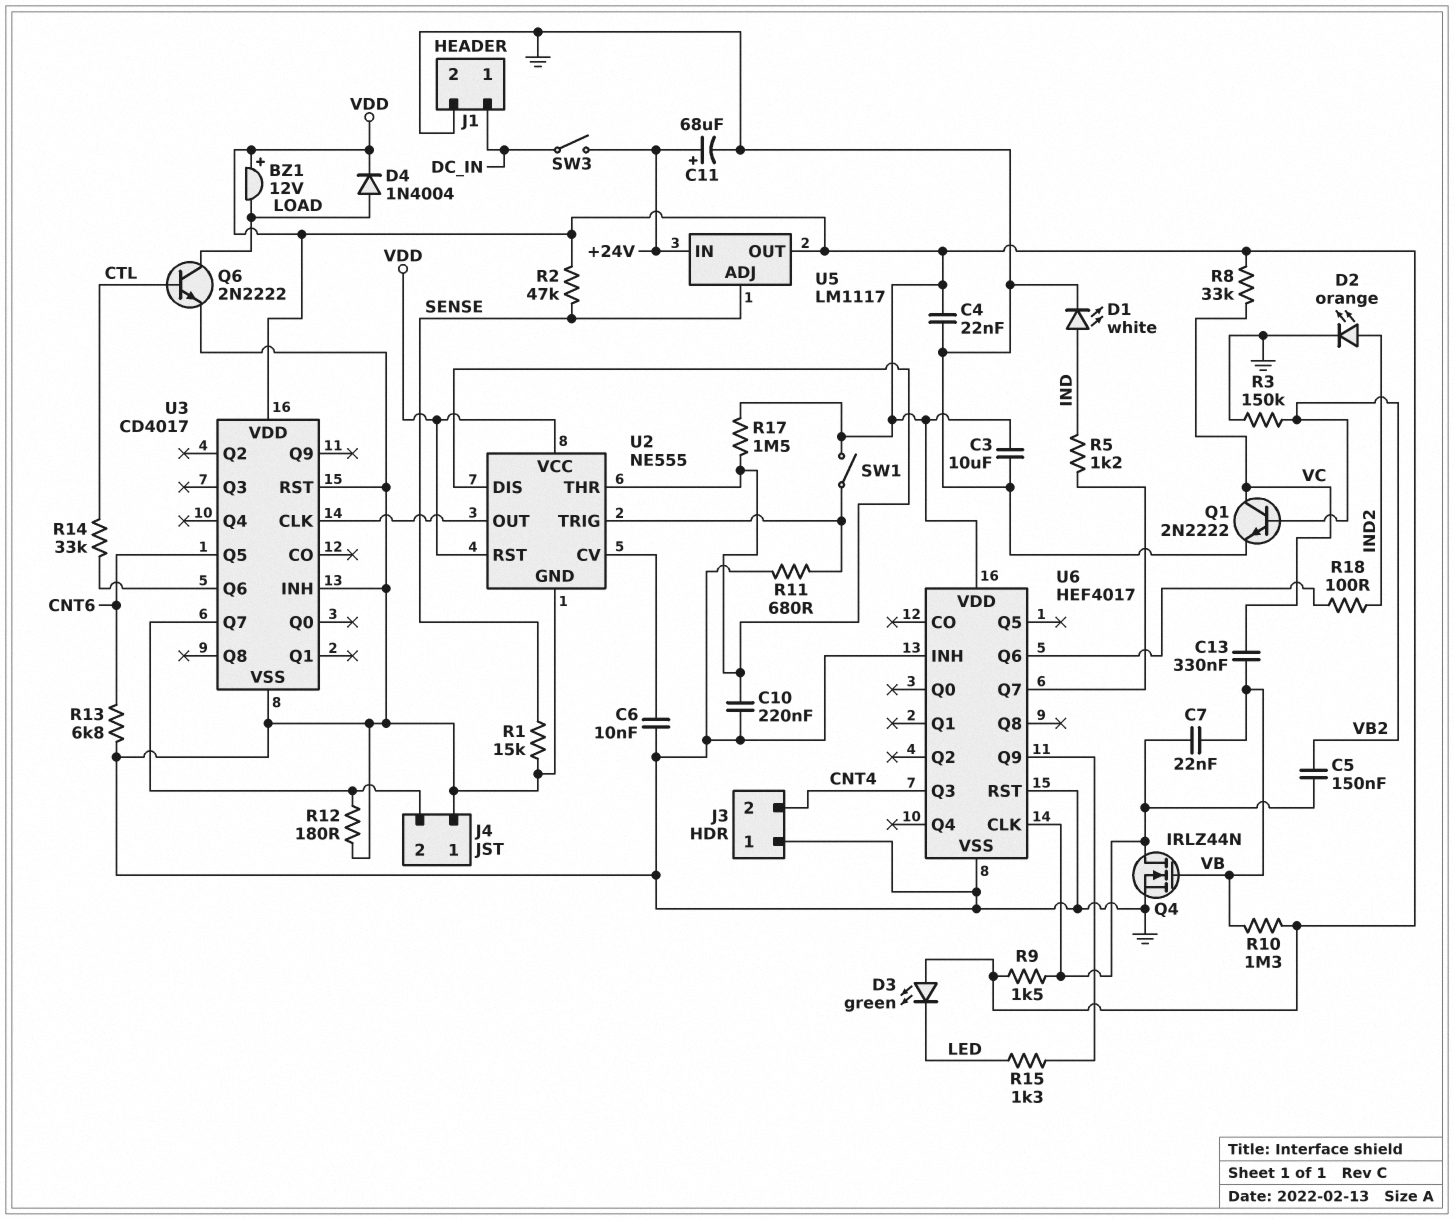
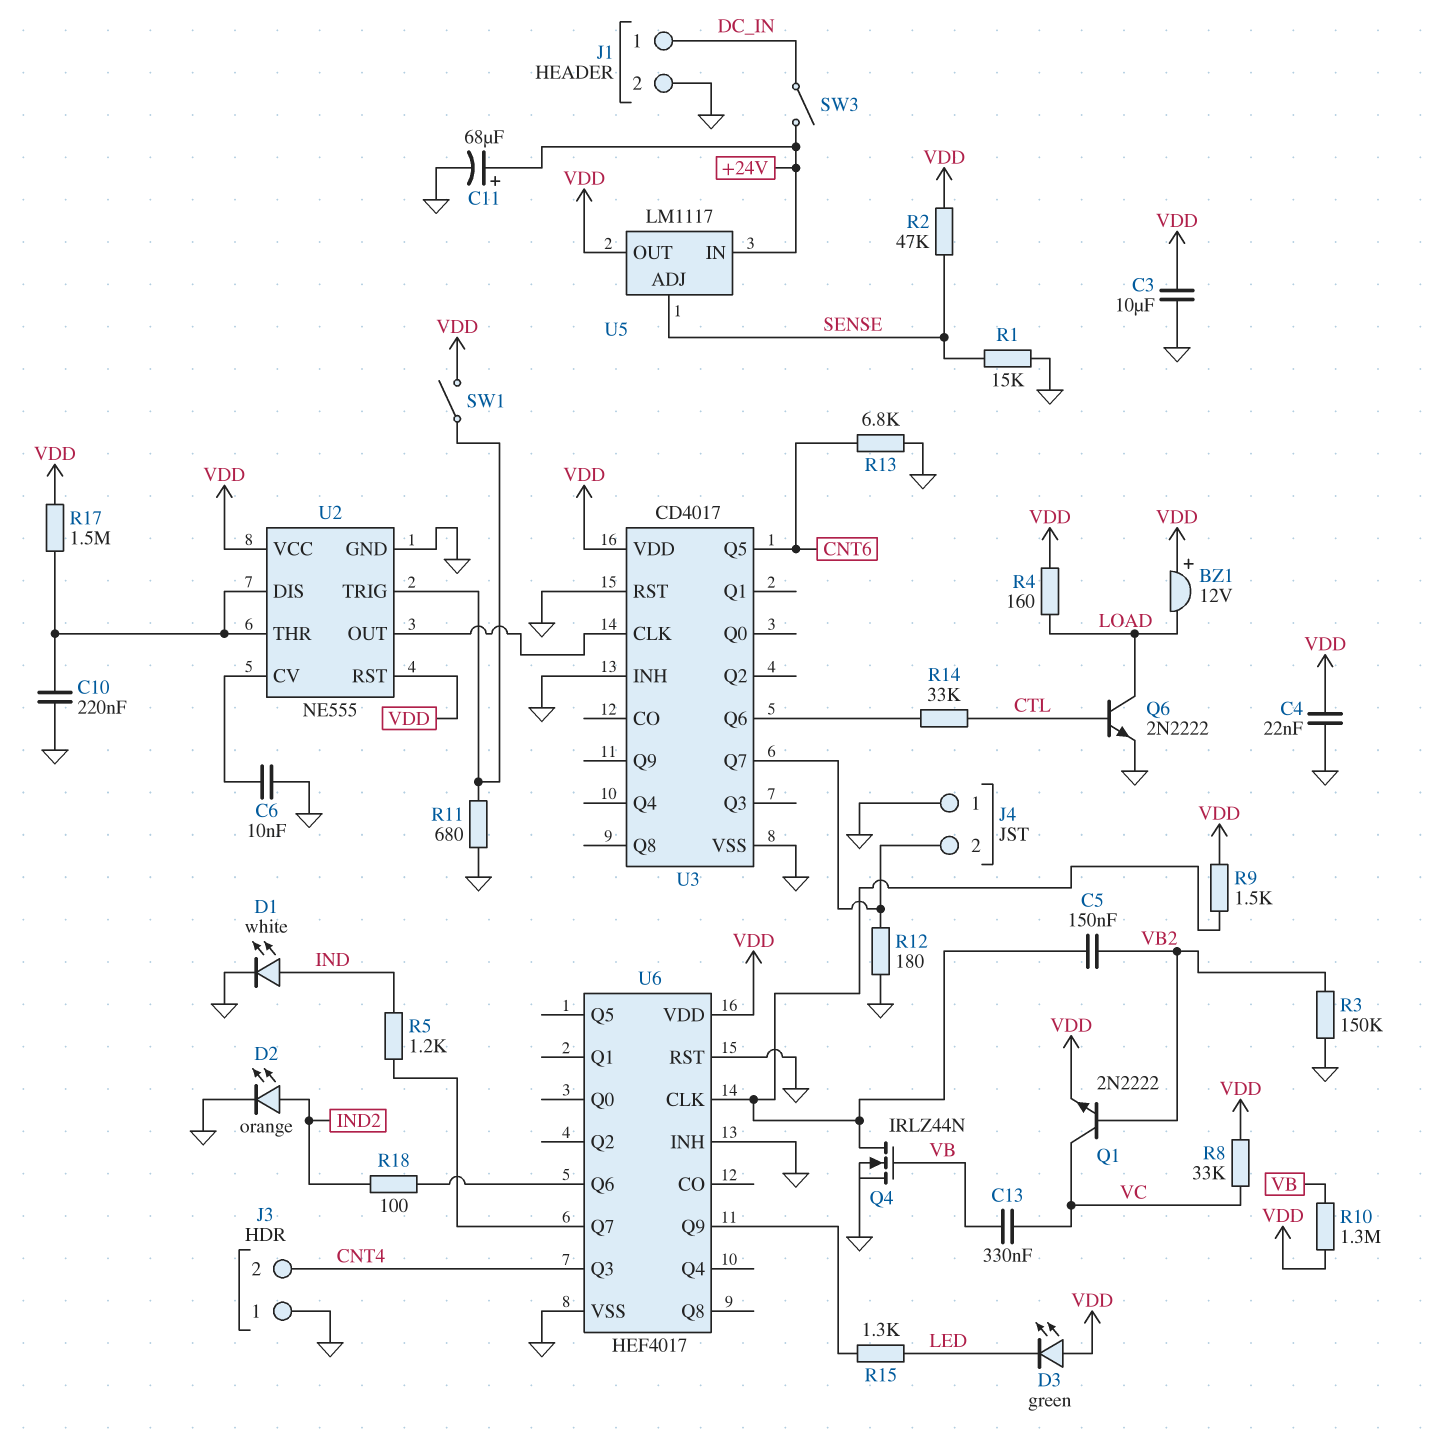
C7: 22nF (U6/CLK, VB) -> none
D4: diode 1N4004 (A LOAD, K VDD) -> none
Q1: NPN 2N2222 (B VB2, C VC, E GND) -> NPN 2N2222 (B VB2, C VC, E VDD)
R4: none -> 160 (LOAD, VDD)

